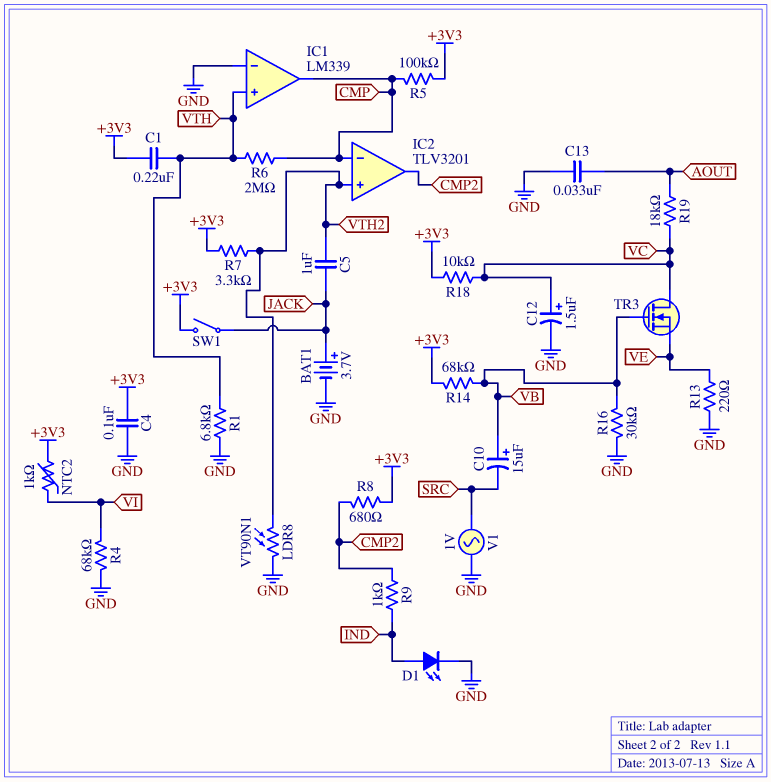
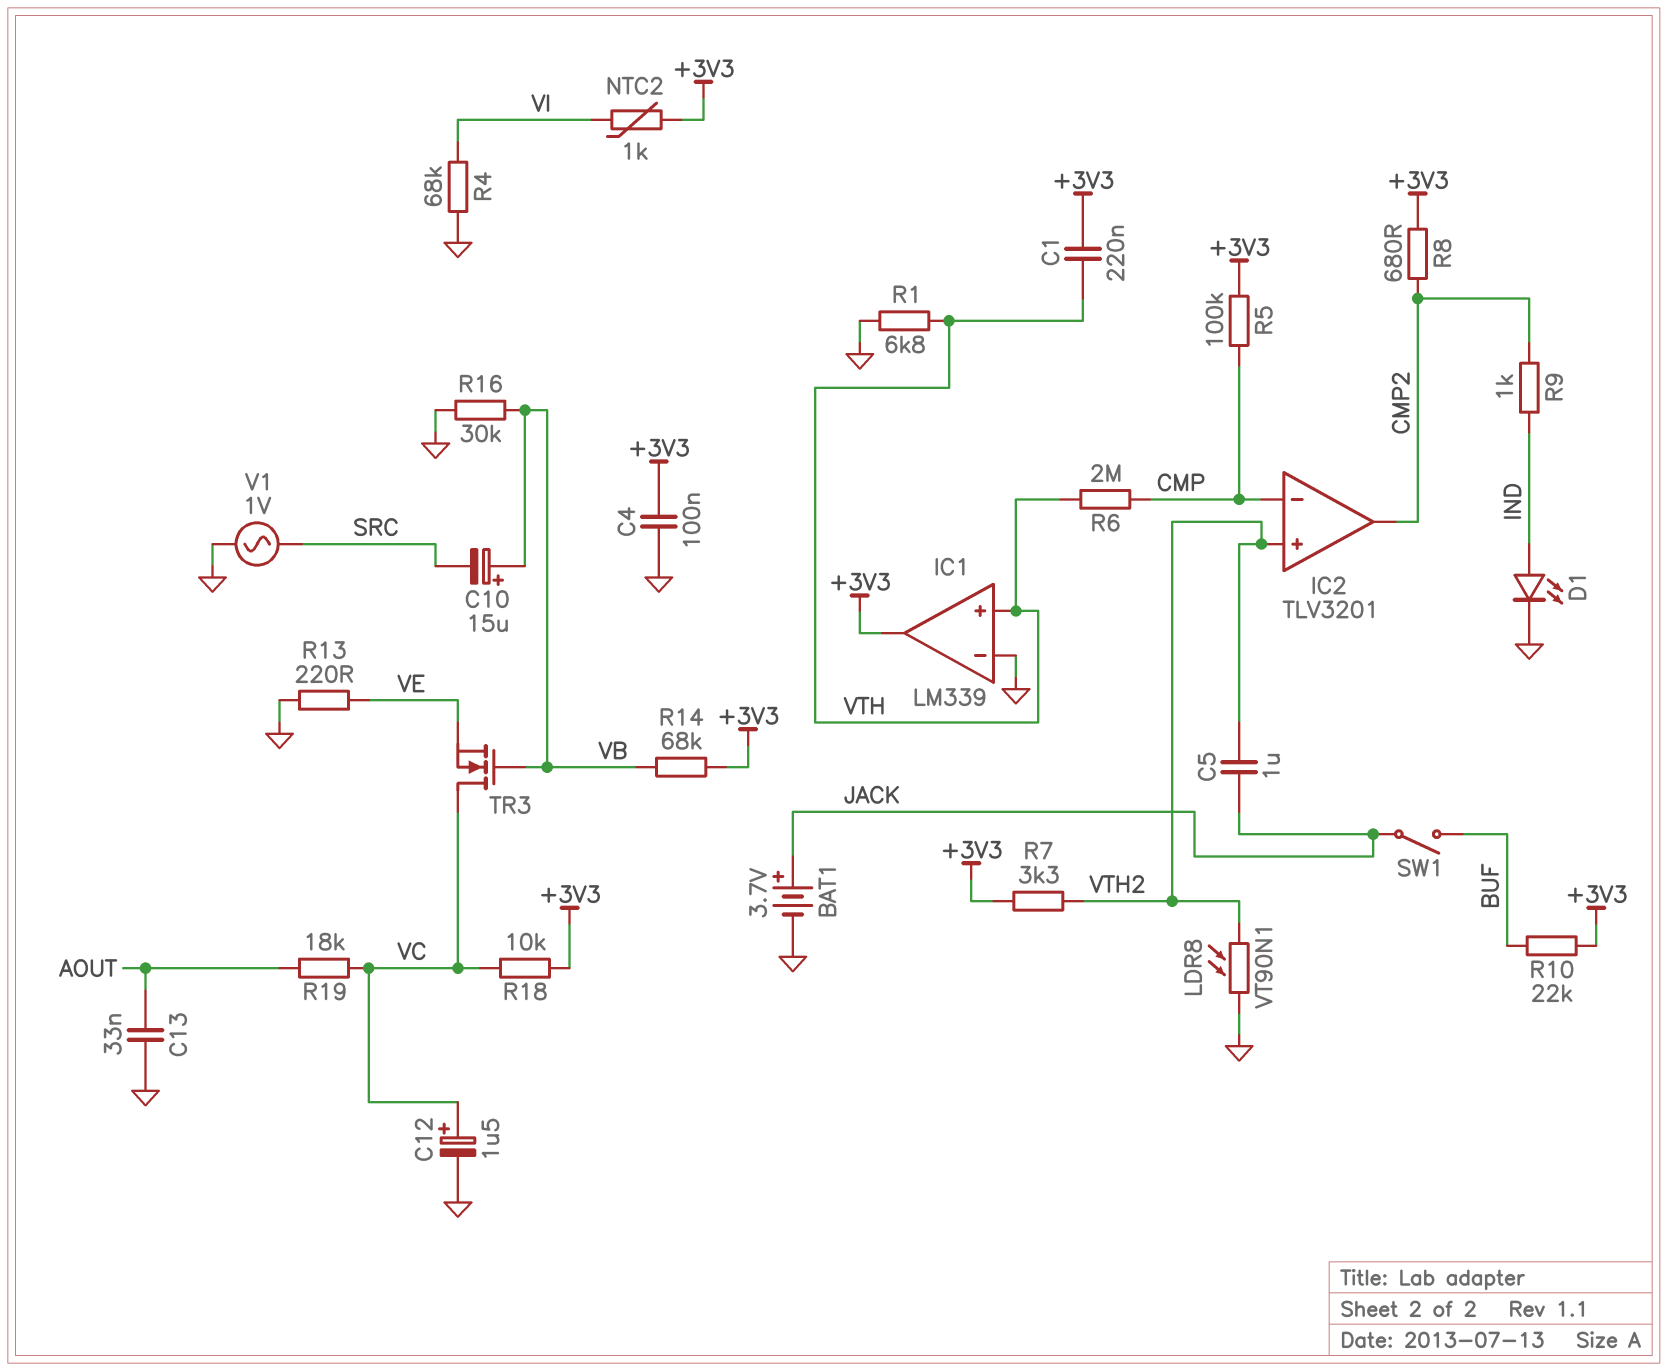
IC1 pin out: CMP -> +3V3
R10: none -> 22k (+3V3, BUF)
SW1: switch (+3V3, JACK) -> switch (BUF, JACK)

